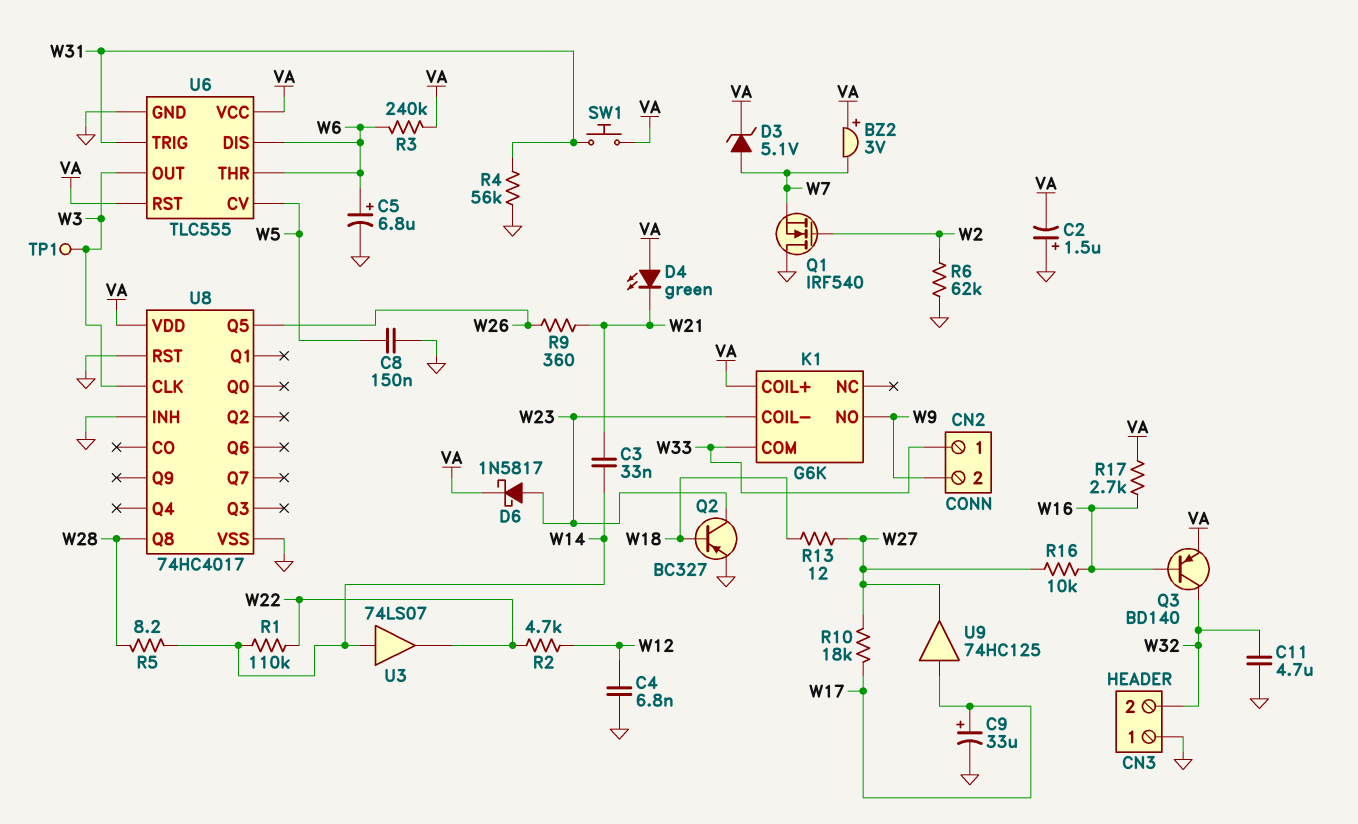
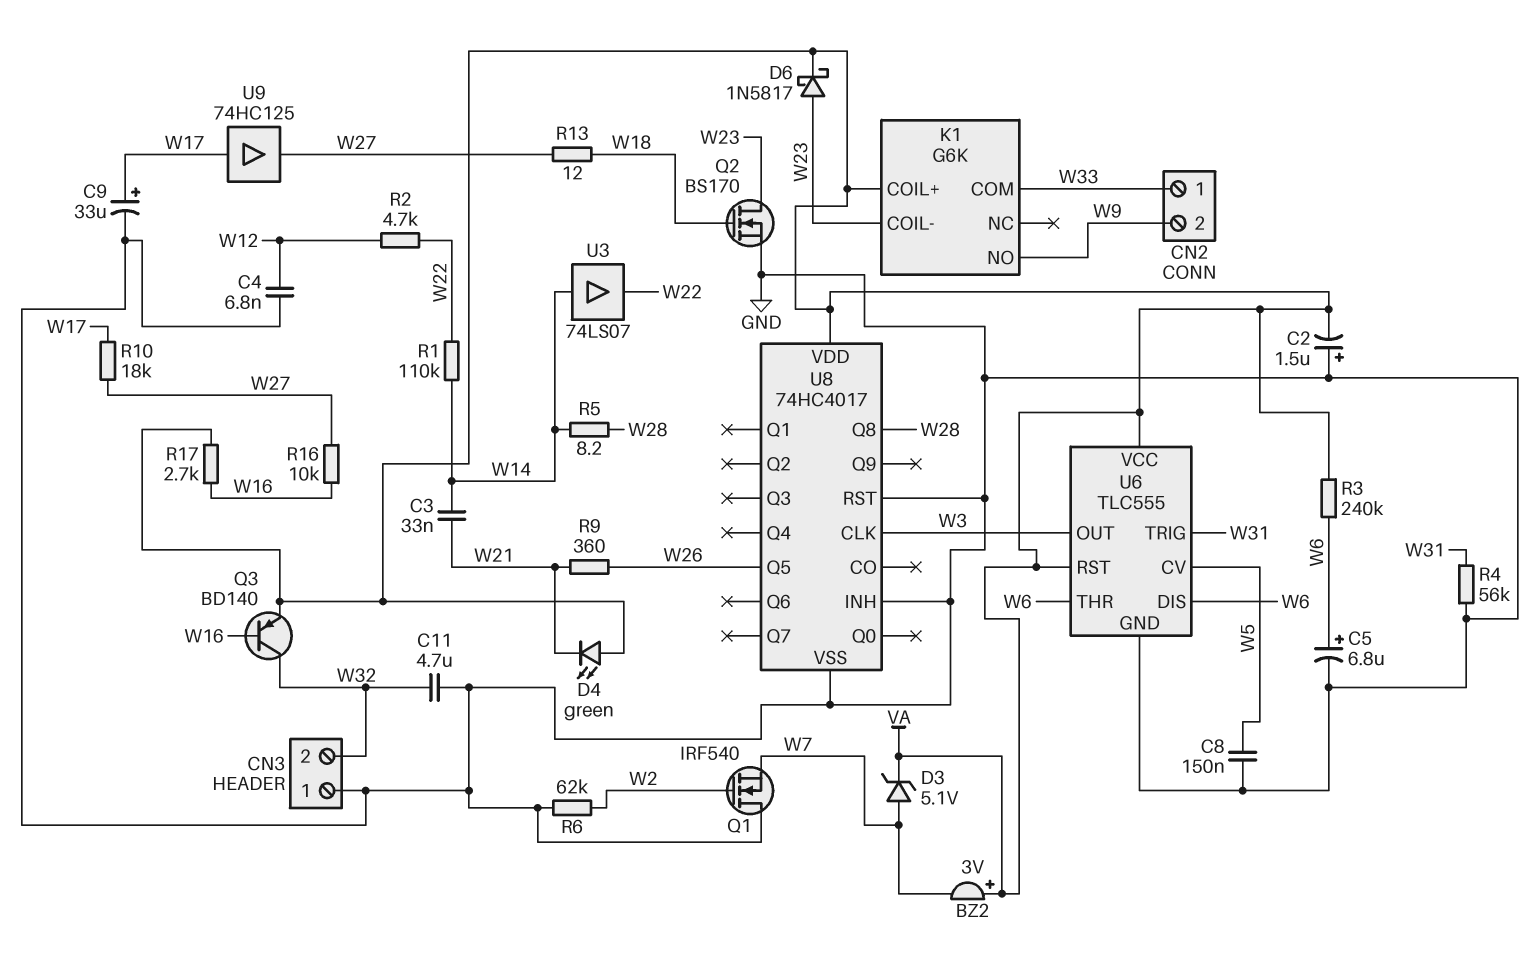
Q2: PNP BC327 (B W18, C W23, E GND) -> NMOS BS170 (G W18, D W23, S GND)
SW1: button (VA, W31) -> none
TP1: test point (W3) -> none

